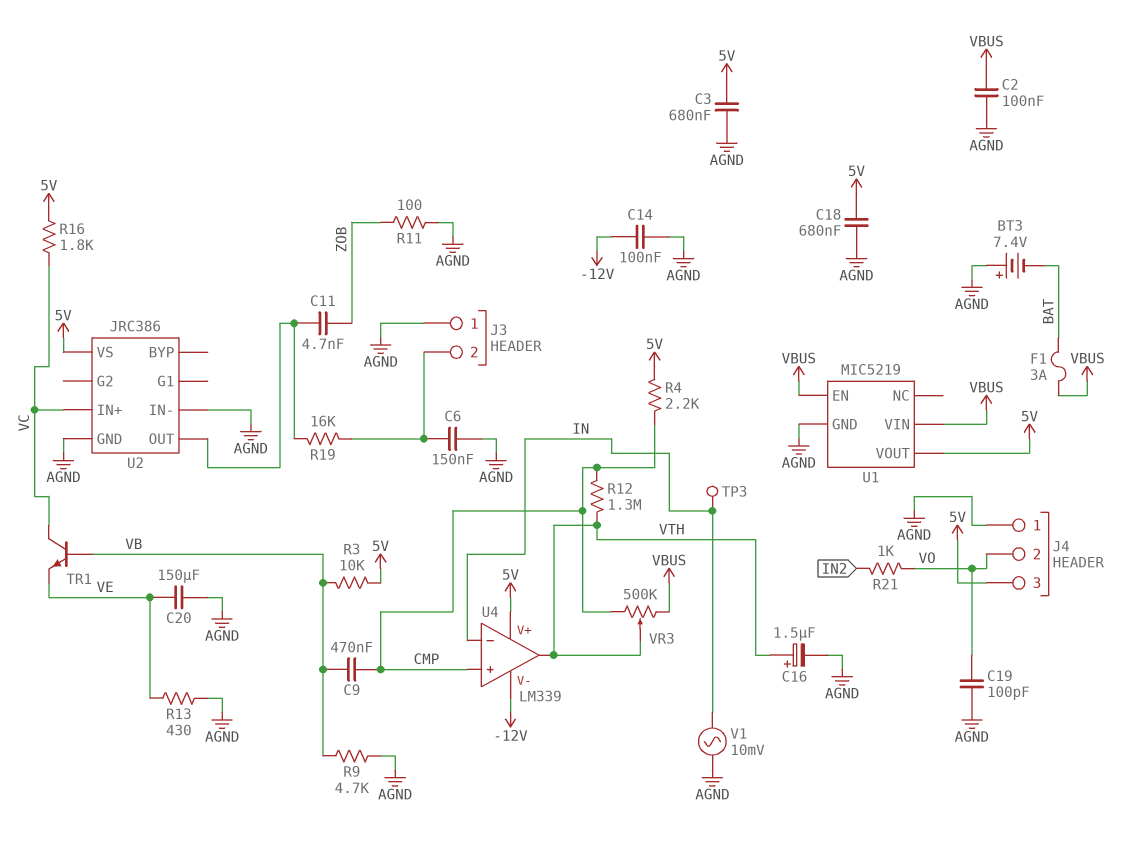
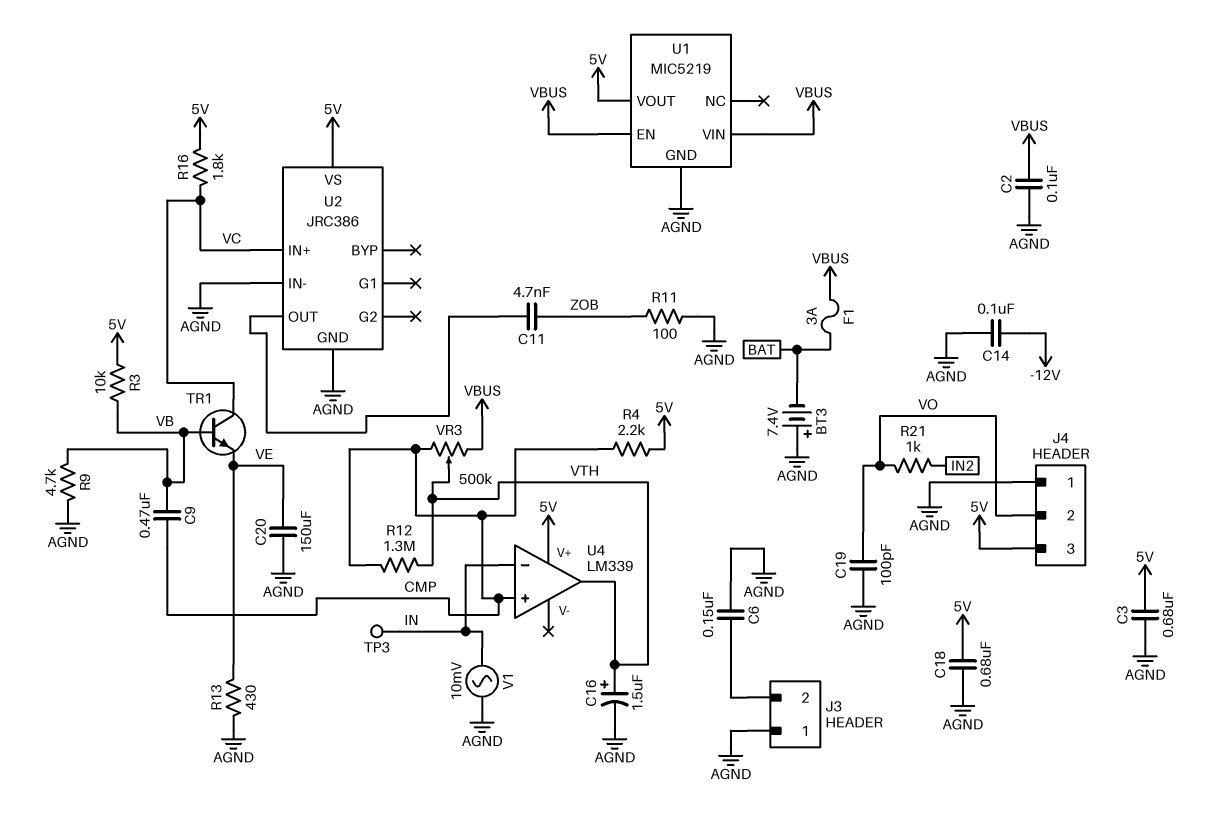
R19: 16k (J3/2, U2/OUT) -> none
U4 pin V-: -12V -> none

